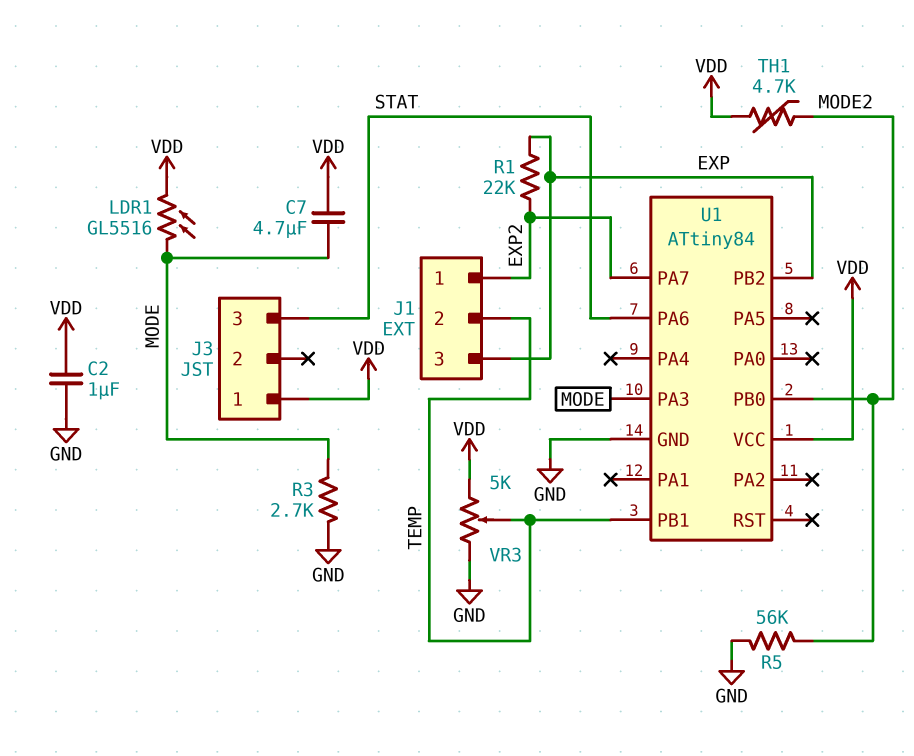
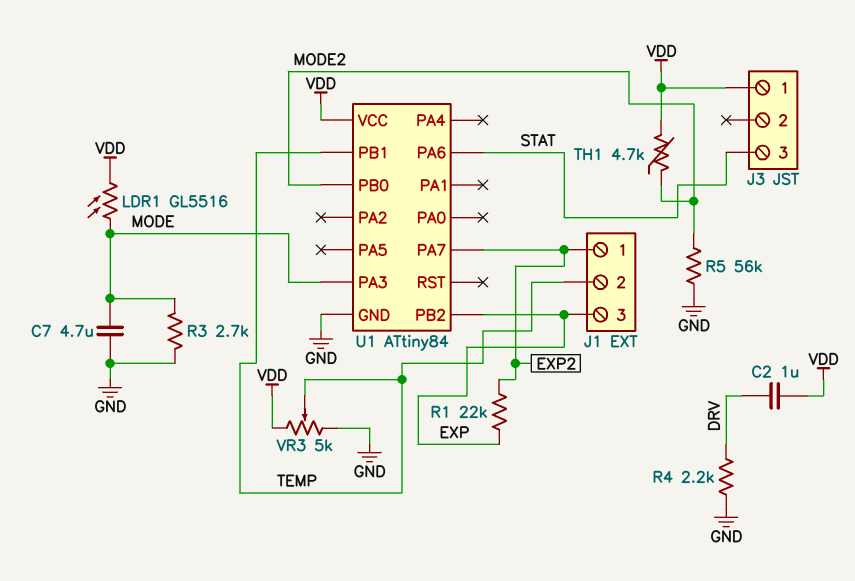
C2: 1uF (GND, VDD) -> 1uF (DRV, VDD)
C7: 4.7uF (MODE, VDD) -> 4.7uF (GND, MODE)
R4: none -> 2.2k (DRV, GND)

